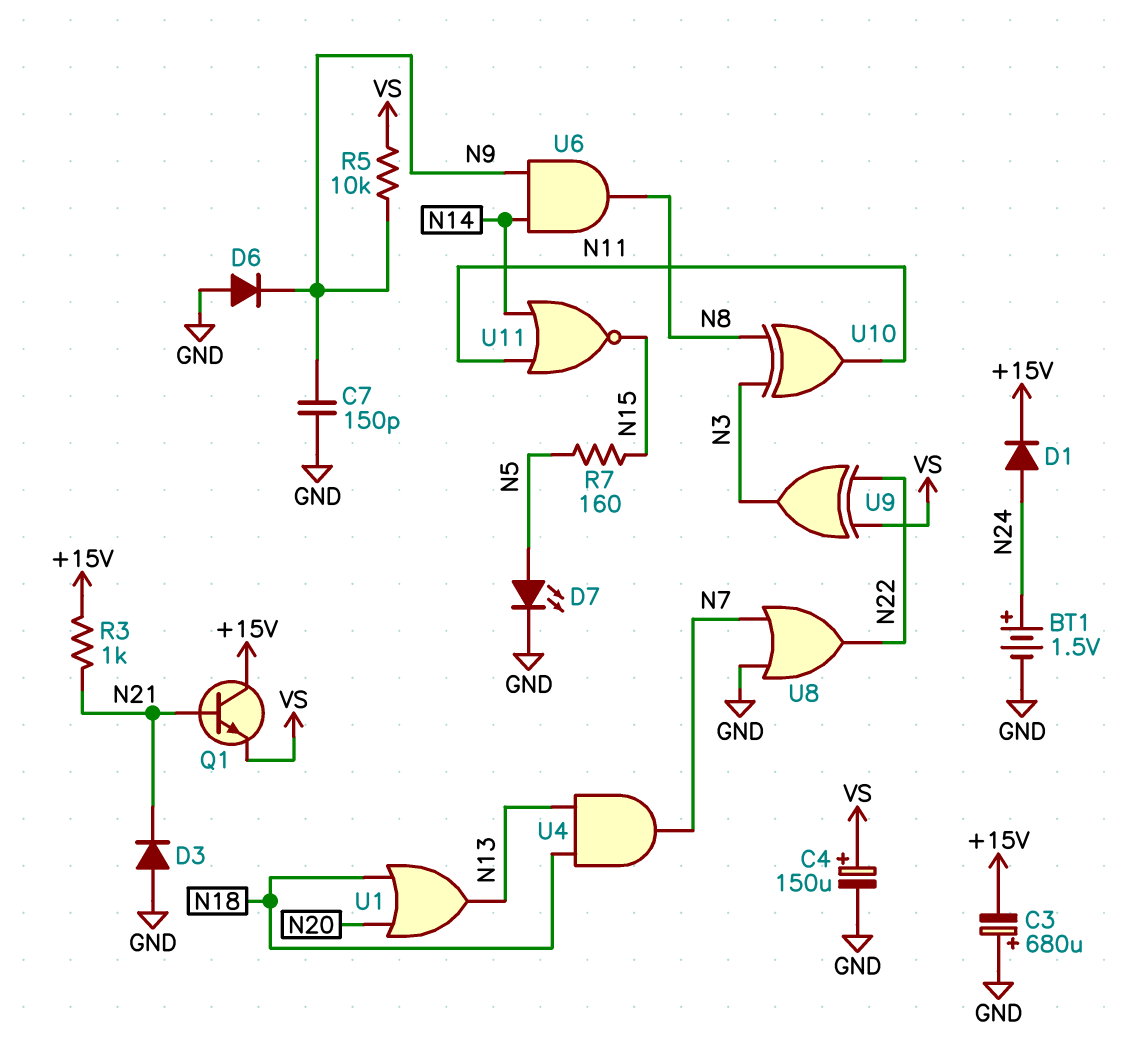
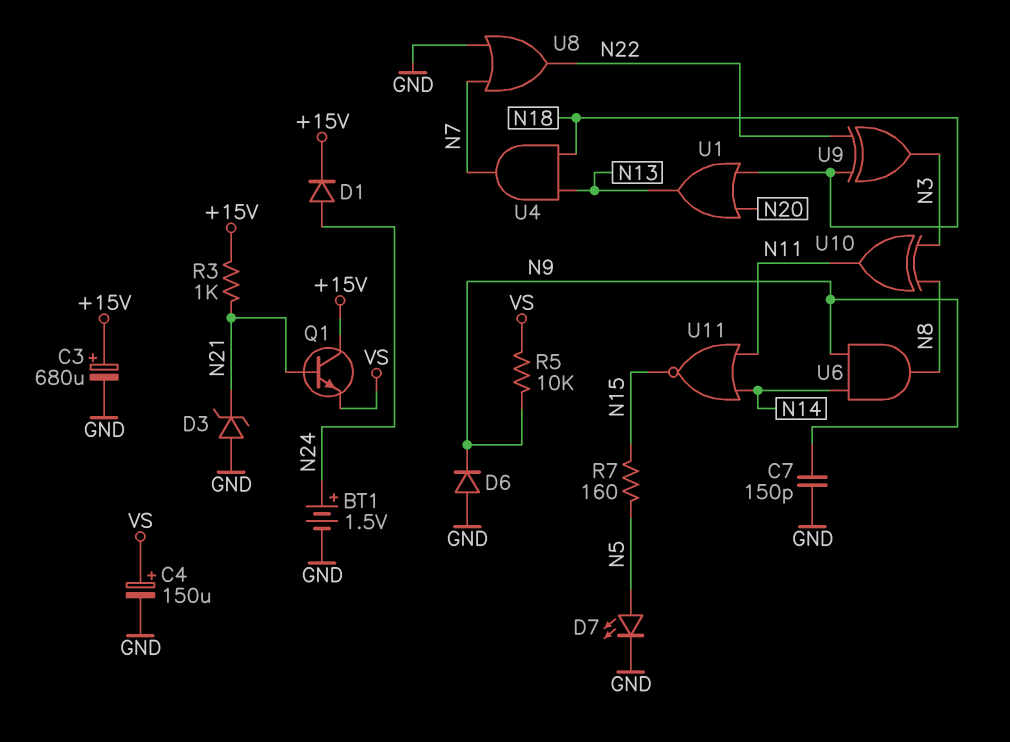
C3: 680uF (plus GND, minus +15V) -> 680uF (plus +15V, minus GND)
D3: diode (A GND, K N21) -> zener (A GND, K N21)
U9: XOR (in N22, in VS, out N3) -> XOR (in N18, in N22, out N3)

